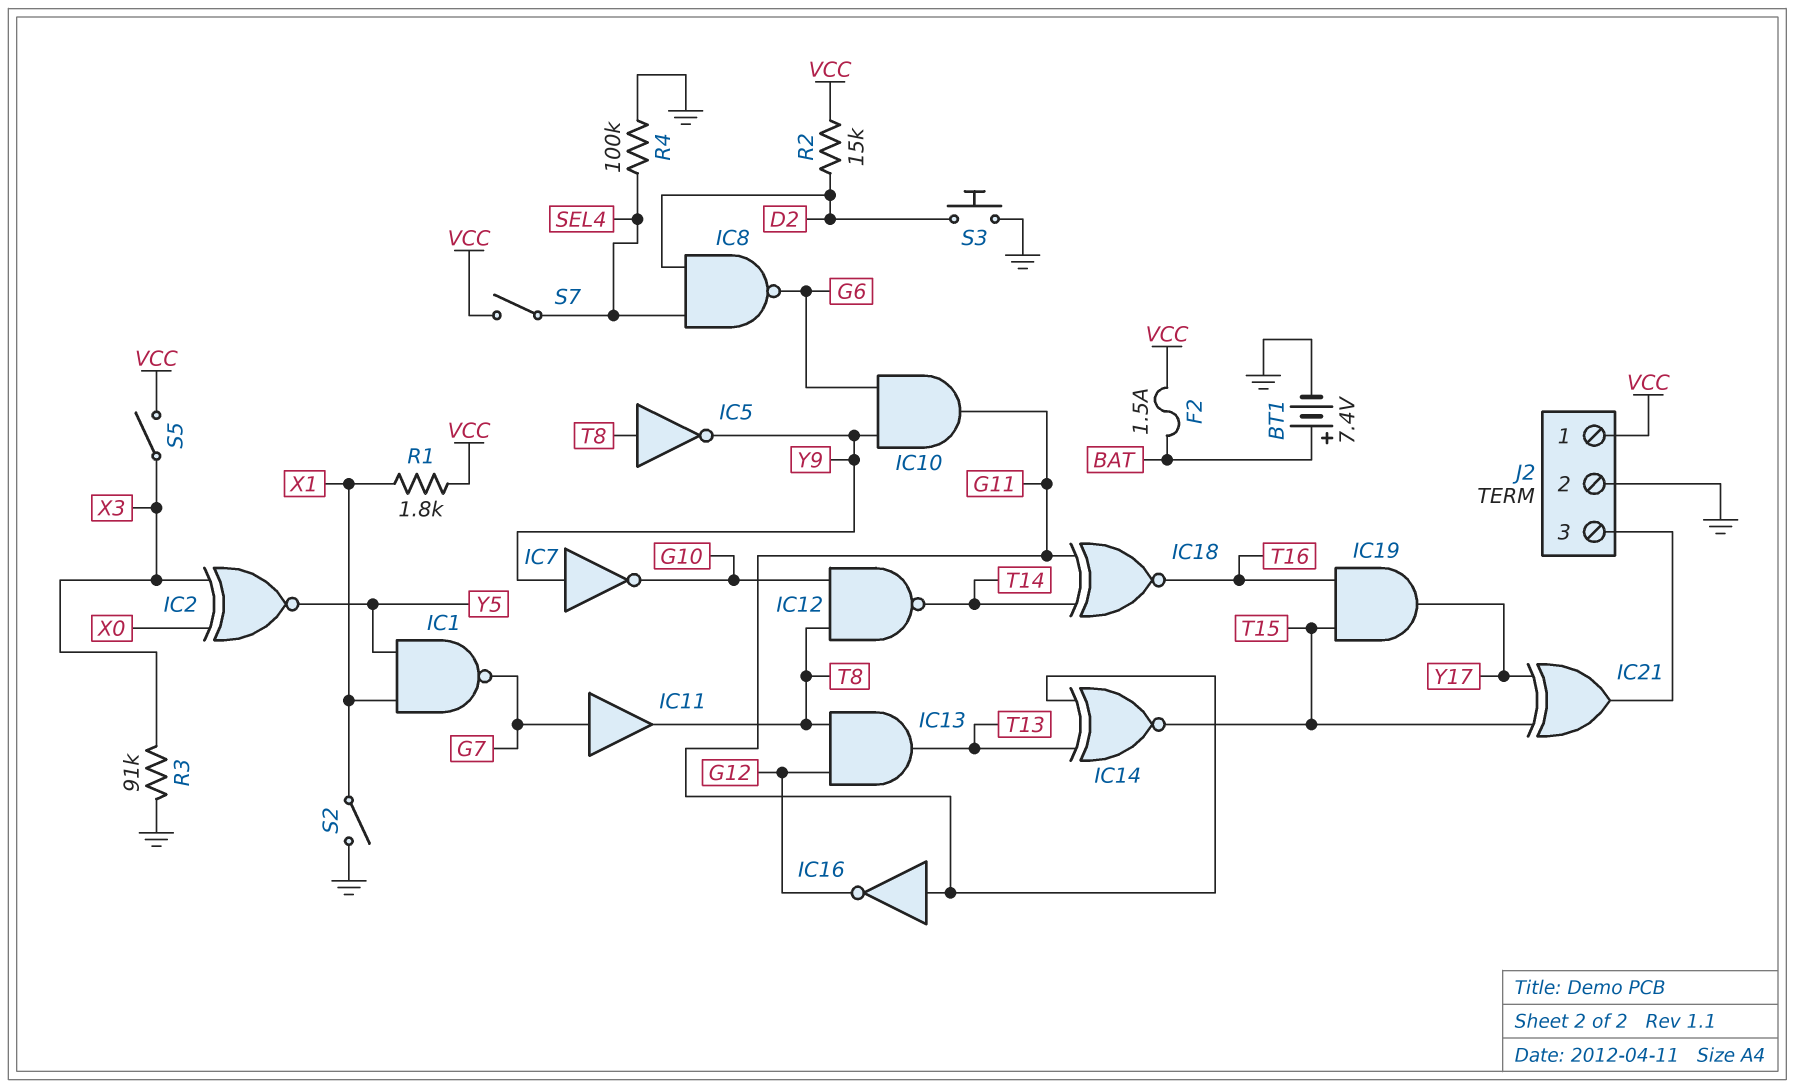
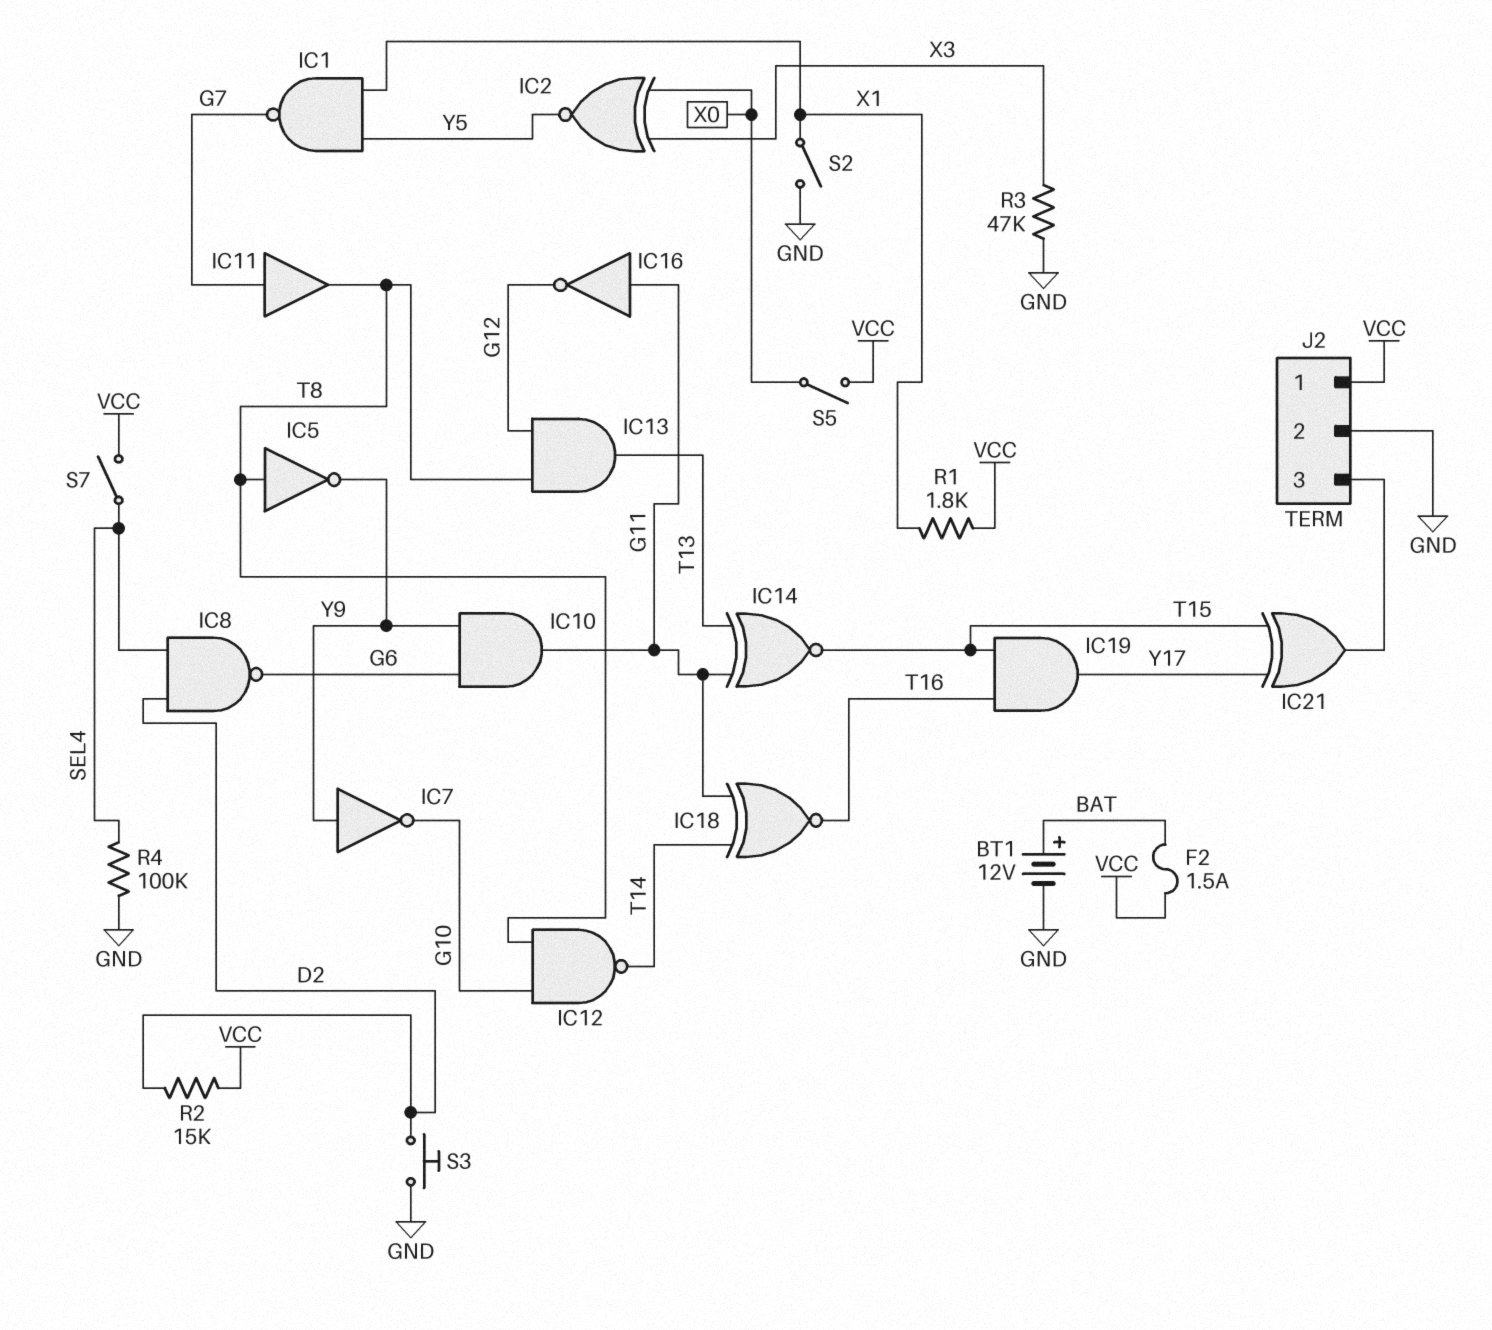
BT1: 7.4V (plus BAT, minus GND) -> 12V (plus BAT, minus GND)
R3: 91k (GND, X3) -> 47k (GND, X3)
S5: switch (VCC, X3) -> switch (VCC, X0)

